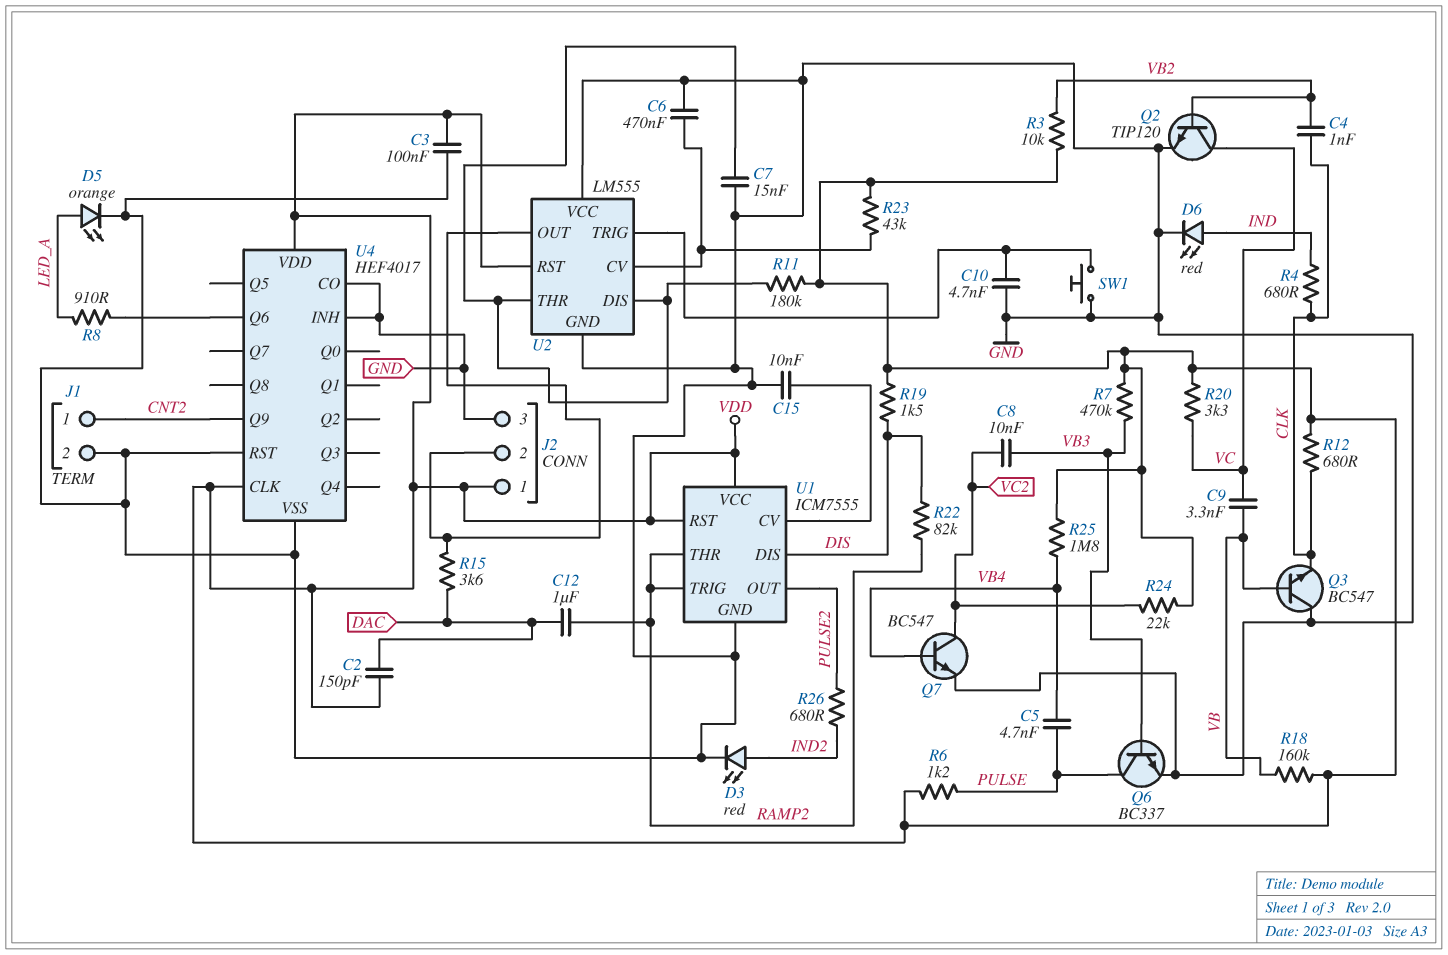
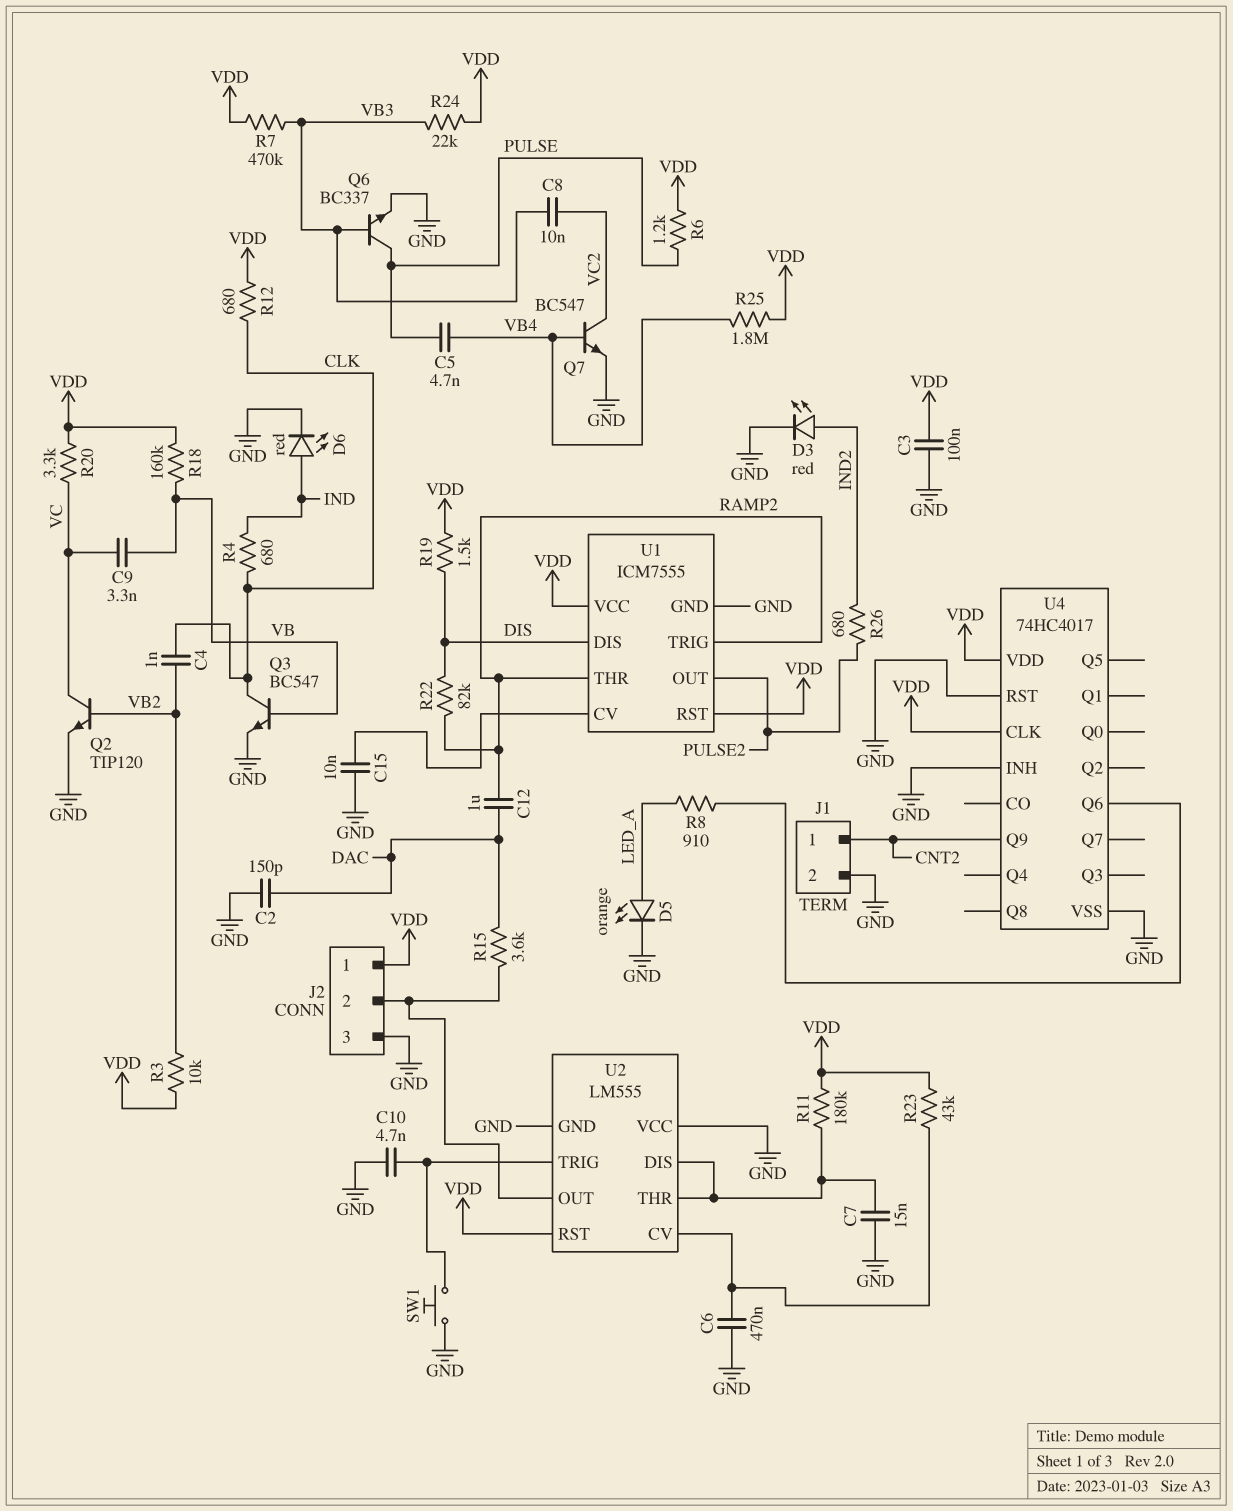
C2: 150pF (DAC, VDD) -> 150pF (DAC, GND)
Q3: NPN BC547 (B VB, C GND, E CLK) -> NPN BC547 (B VB, C CLK, E GND)
R24: 22k (VC2, VDD) -> 22k (VB3, VDD)
U4: HEF4017 -> 74HC4017
U4 pin CO: GND -> none

